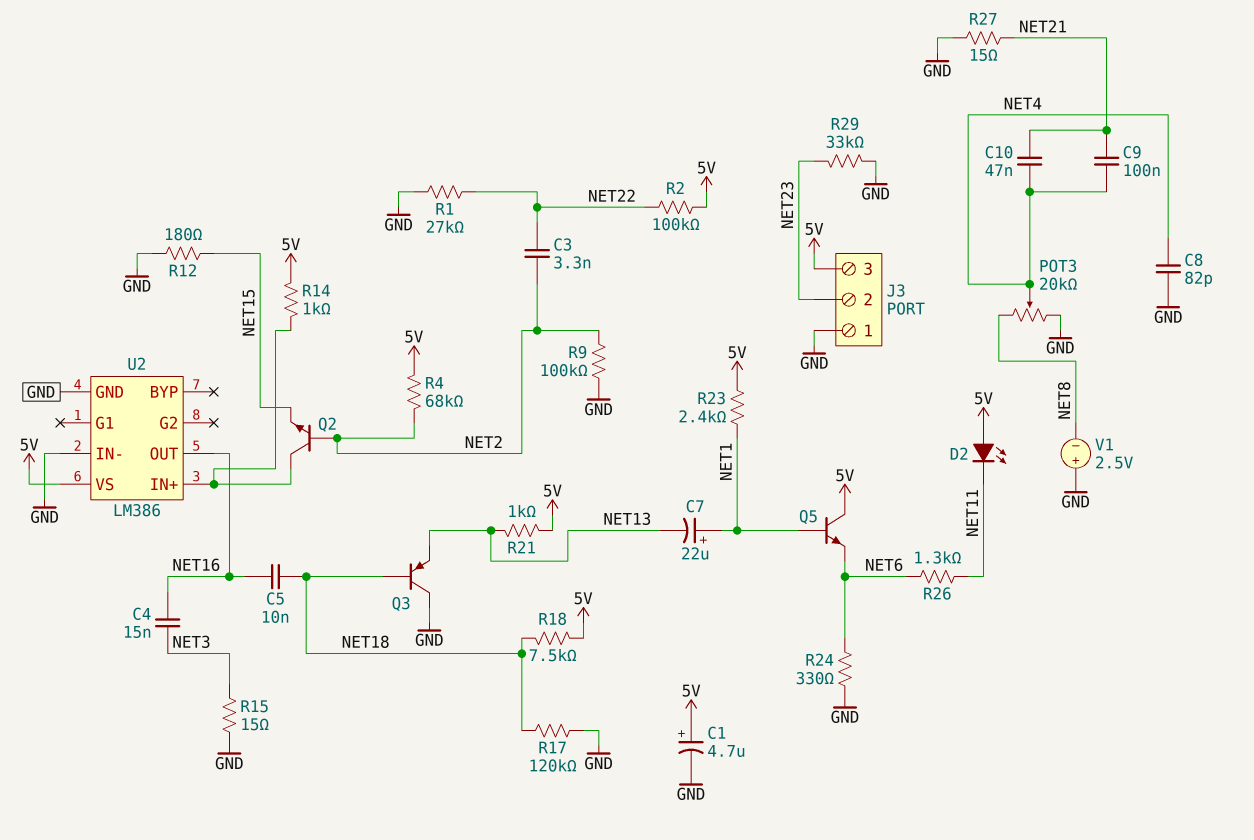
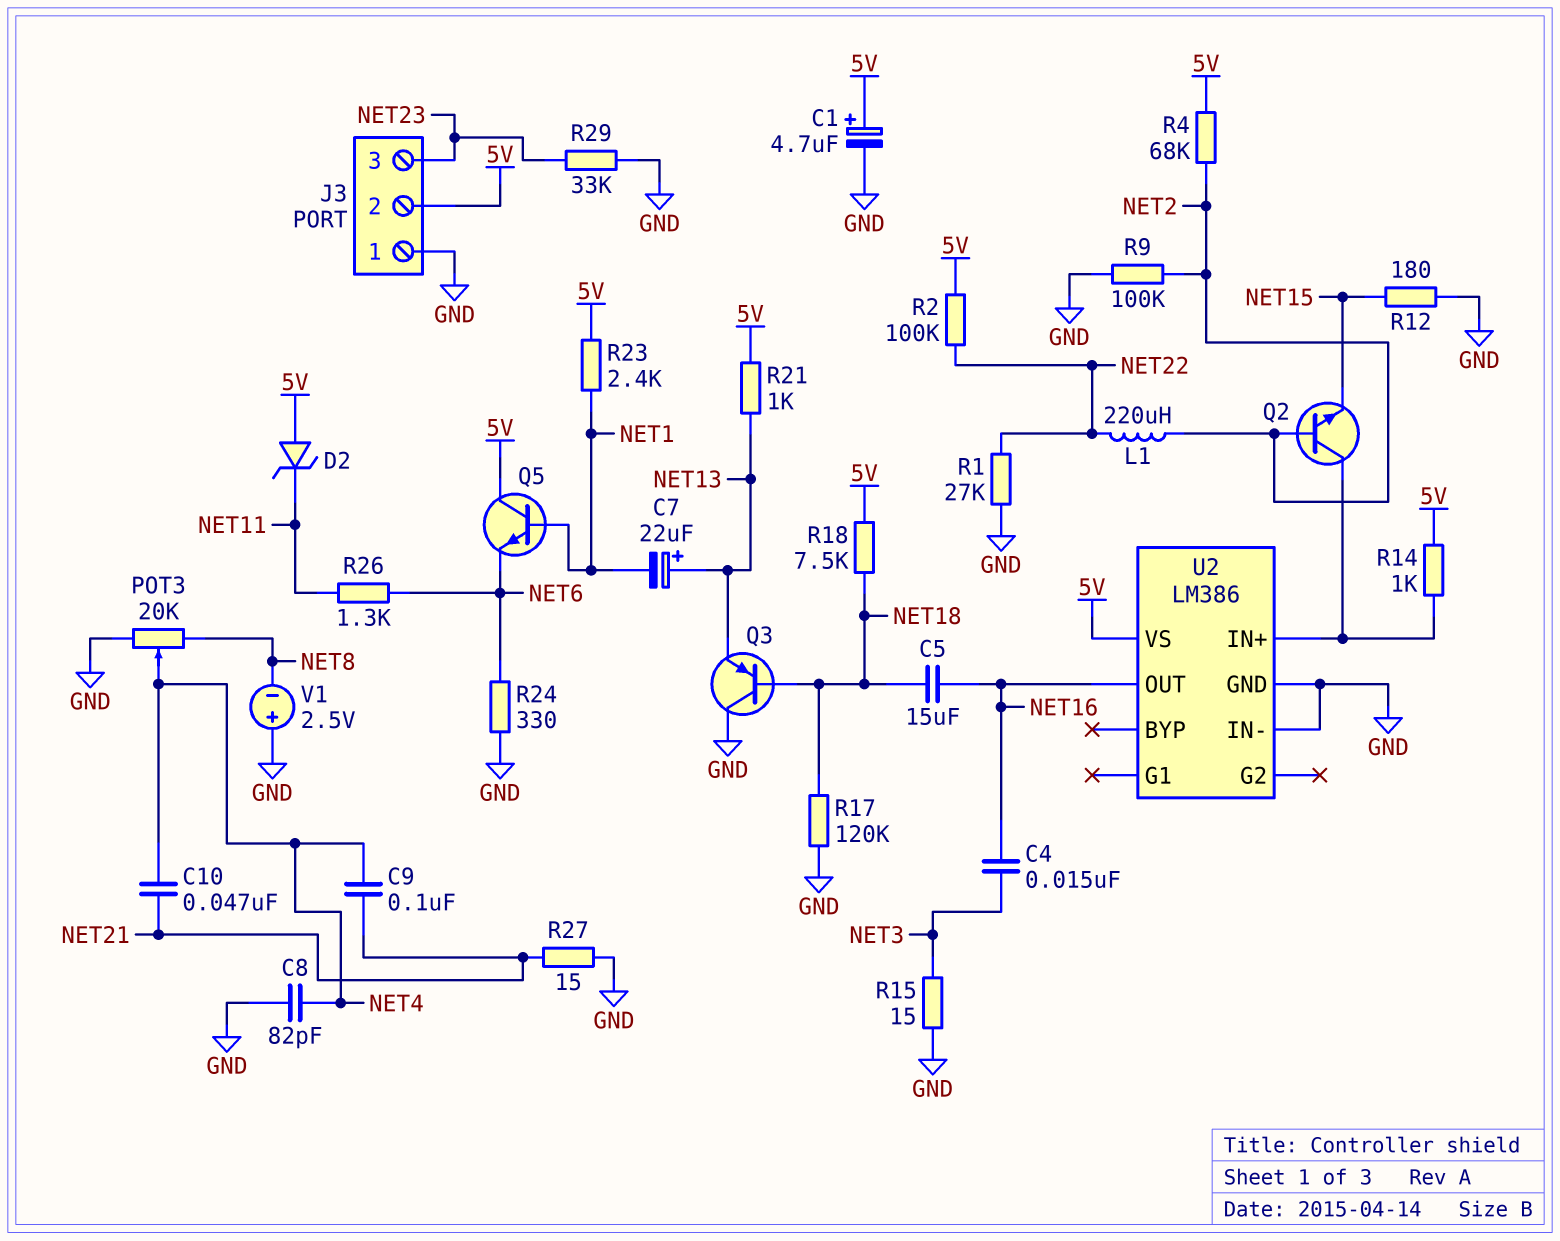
C3: 3.3nF (NET2, NET22) -> none
C5: 10nF (NET16, NET18) -> 15uF (NET16, NET18)
C7: 22uF (plus NET1, minus NET13) -> 22uF (plus NET13, minus NET1)
D2: LED (A 5V, K NET11) -> zener (A 5V, K NET11)
J3 pin 2: NET23 -> 5V
J3 pin 3: 5V -> NET23
L1: none -> 220uH (NET2, NET22)

